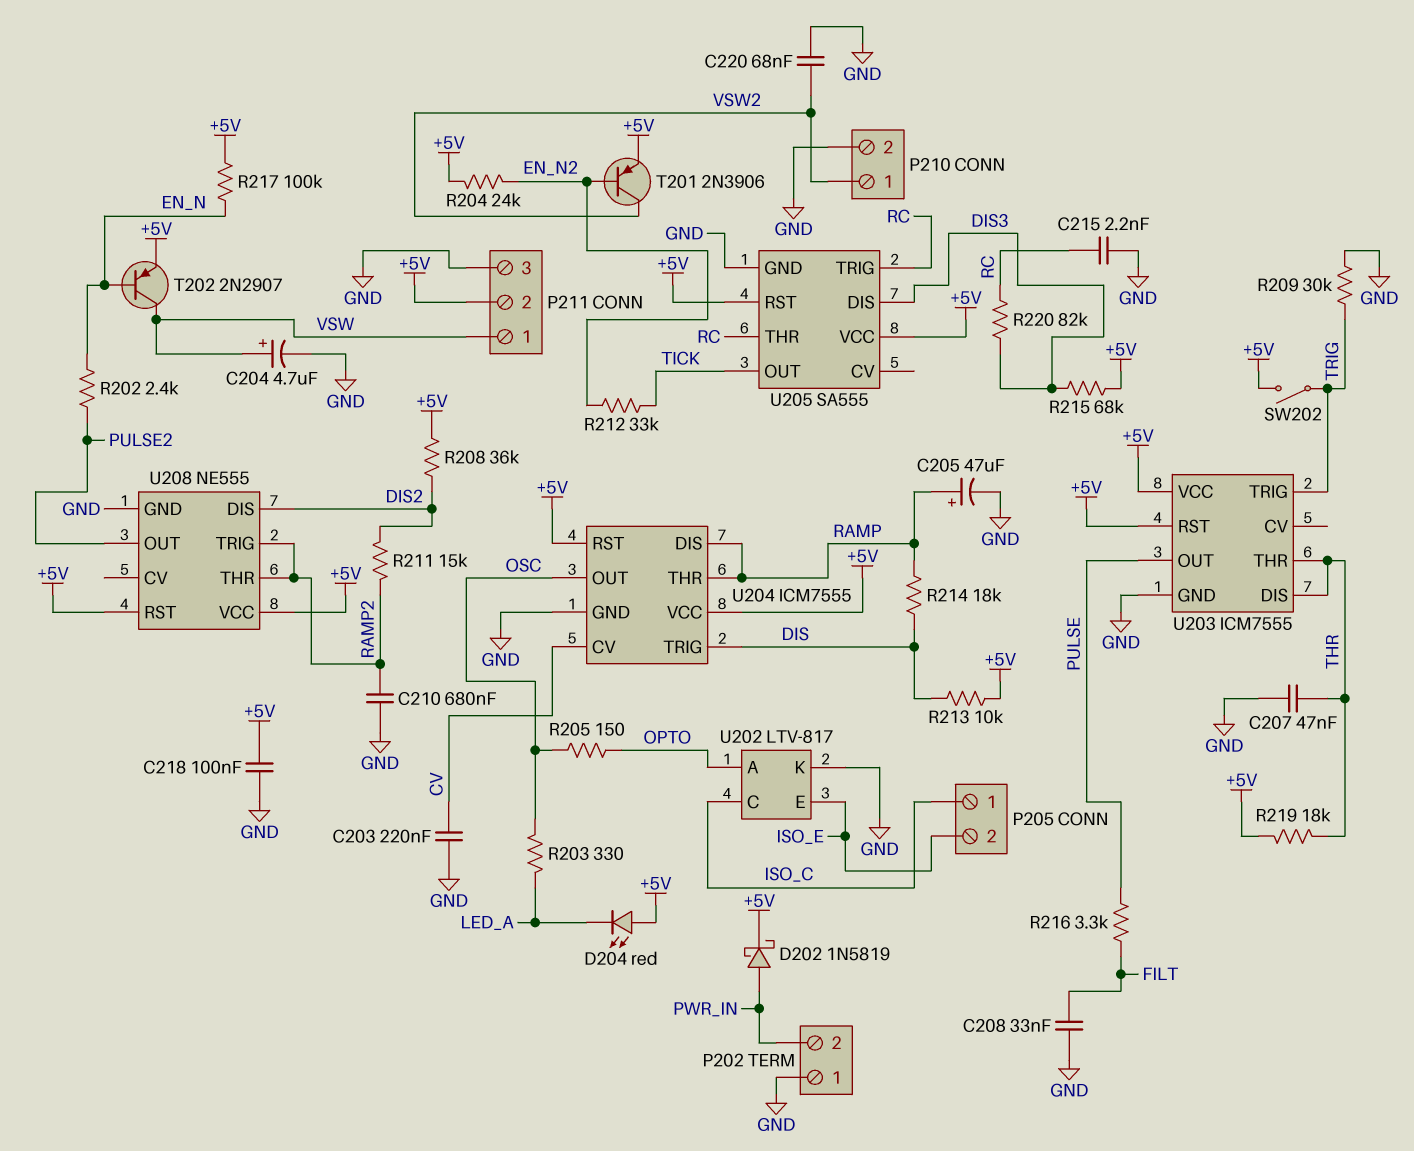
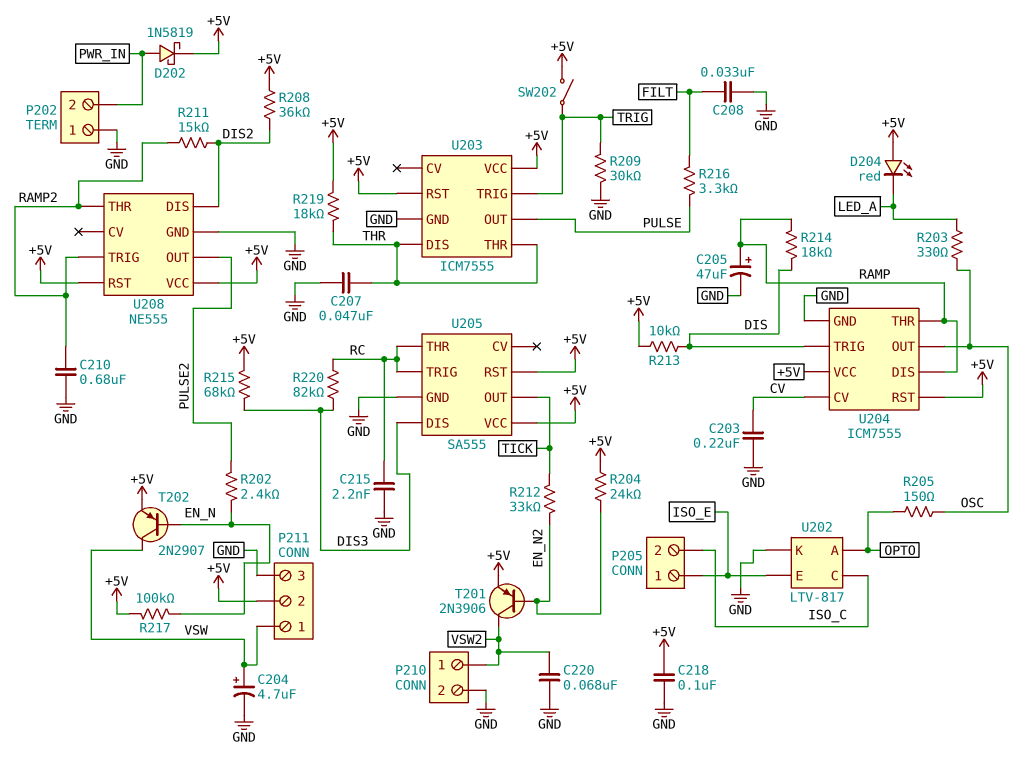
P205 pin 1: ISO_C -> ISO_E
P205 pin 2: ISO_E -> ISO_C

